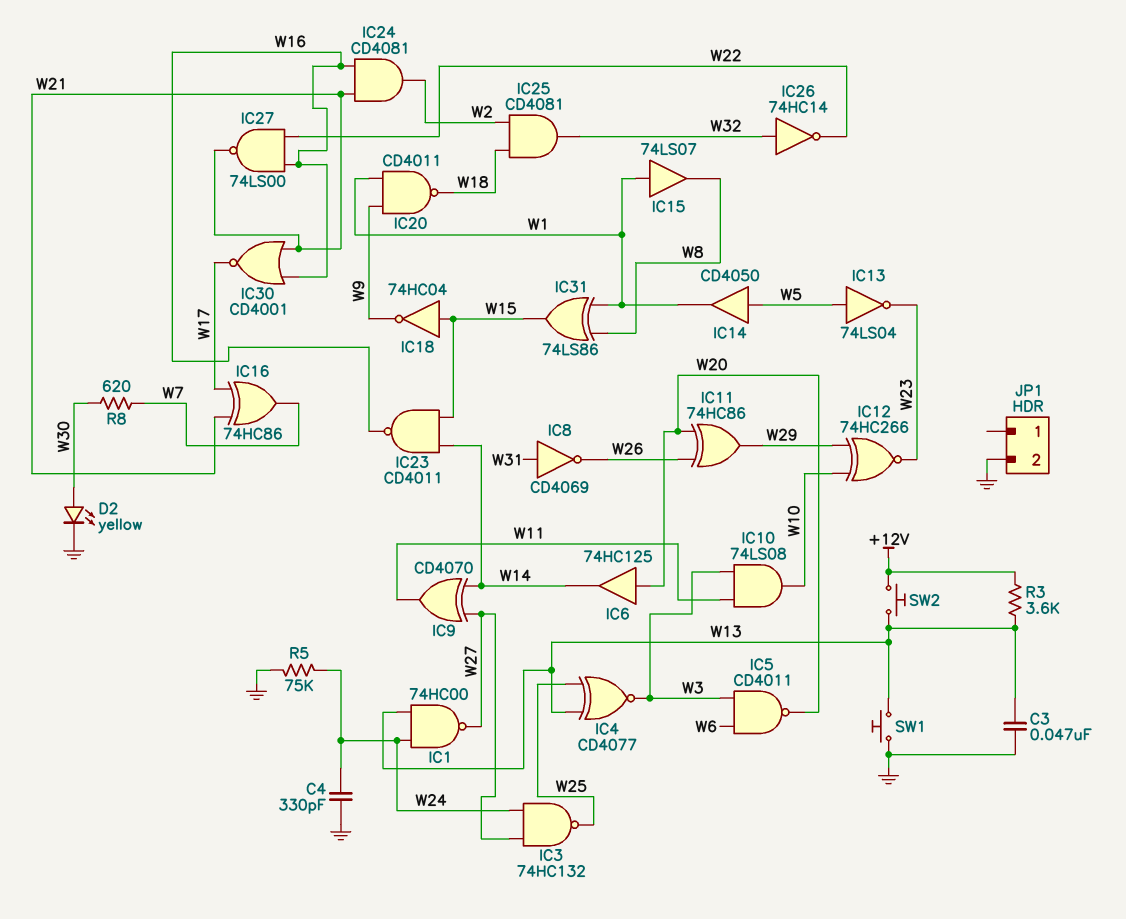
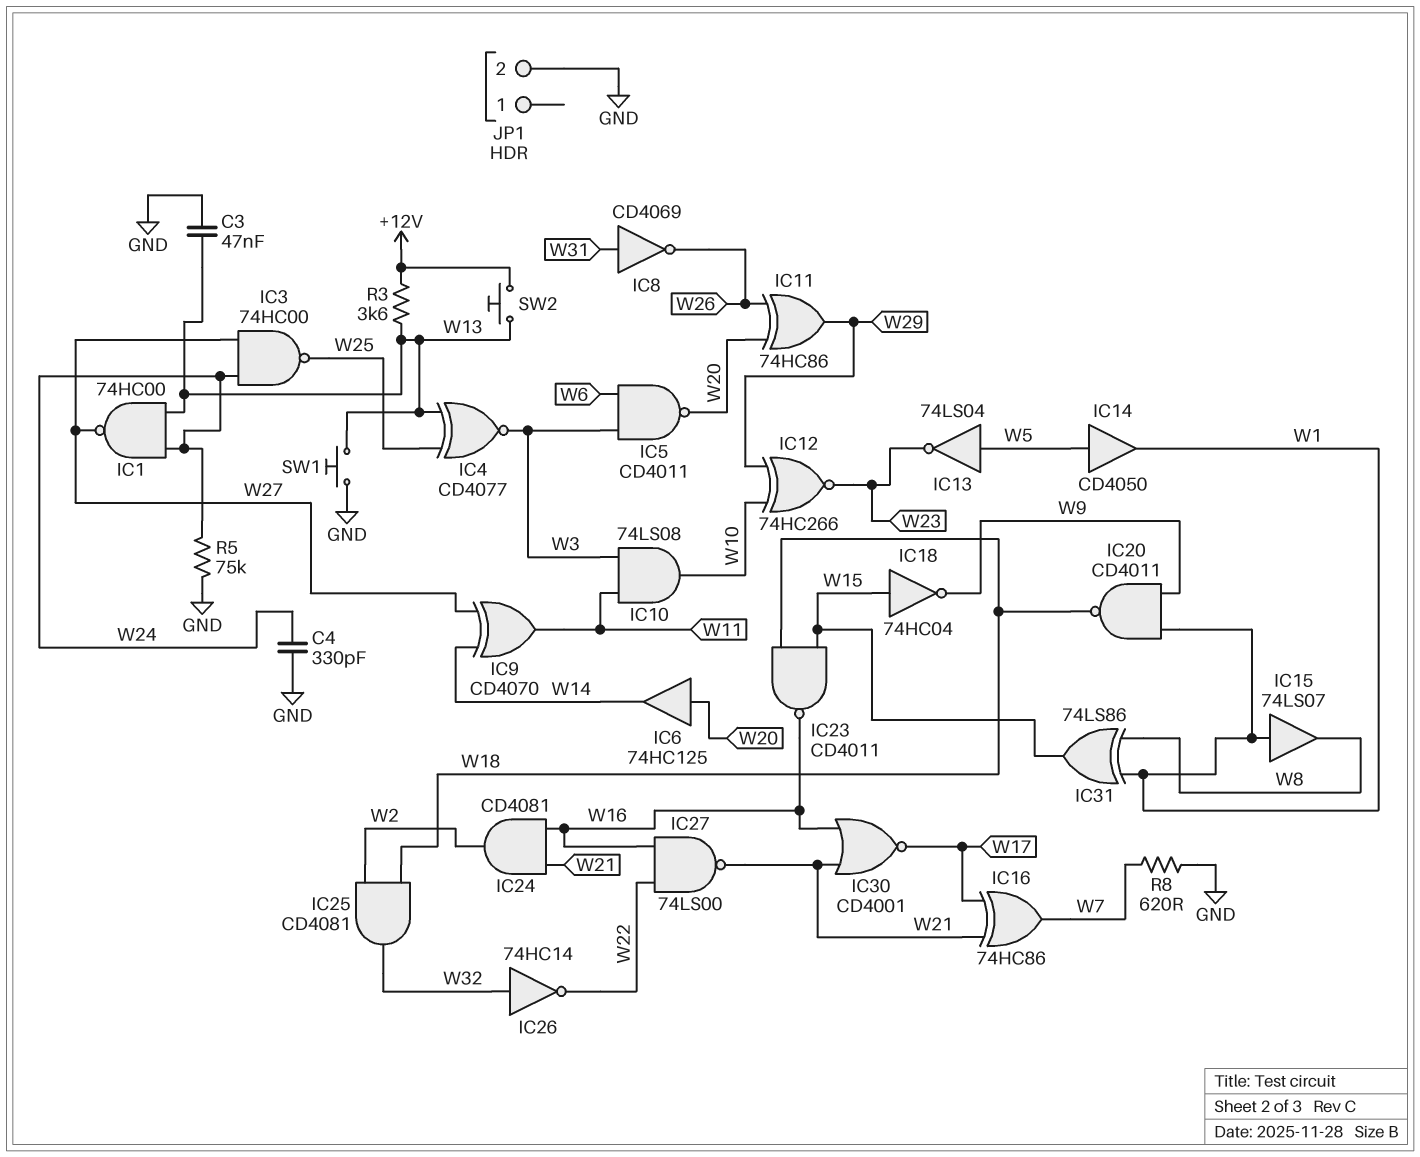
D2: LED yellow (A W30, K GND) -> none
IC3: NAND 74HC132 (in W24, in W27, out W25) -> NAND 74HC00 (in W24, in W27, out W25)
IC23: NAND CD4011 (in W14, in W15, out W16) -> NAND CD4011 (in W15, in W18, out W16)
R8: 620 (W7, W30) -> 620 (GND, W7)

